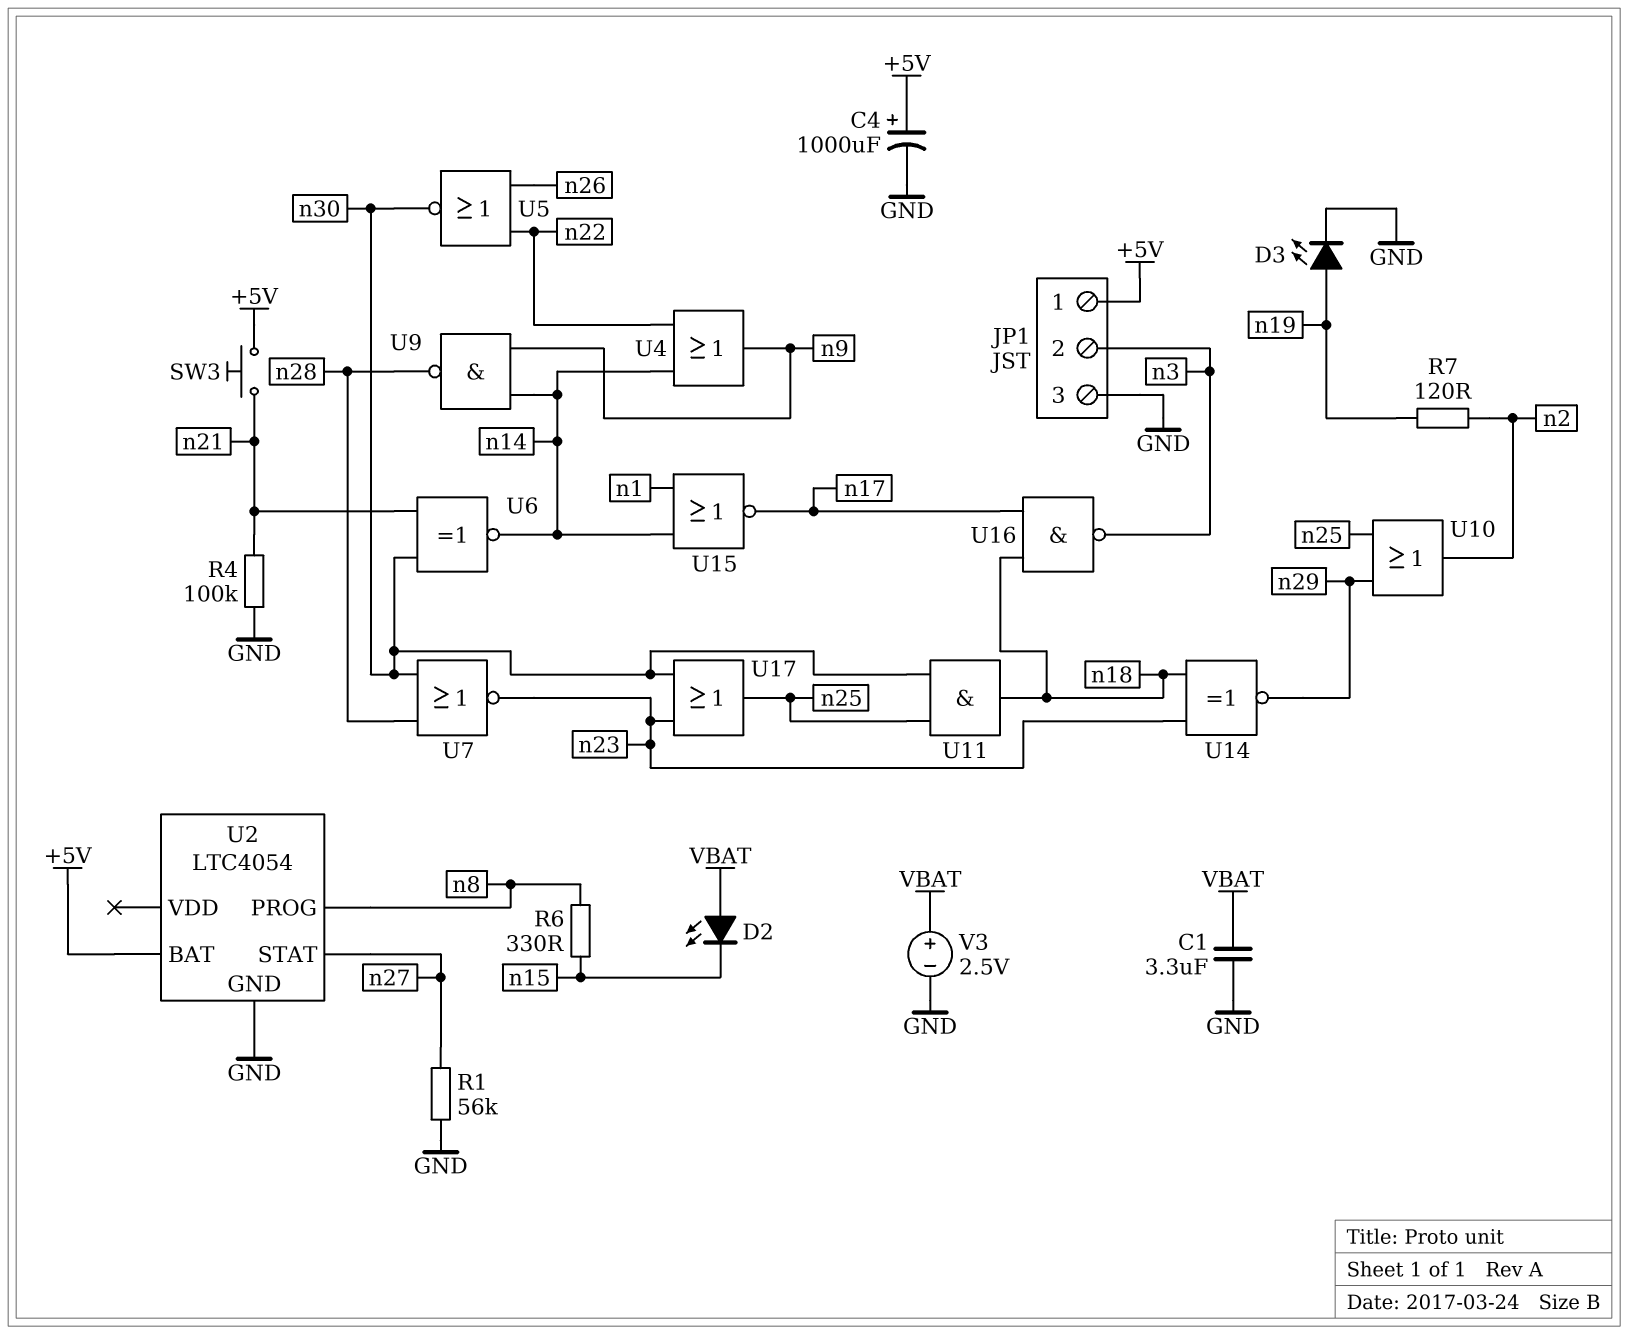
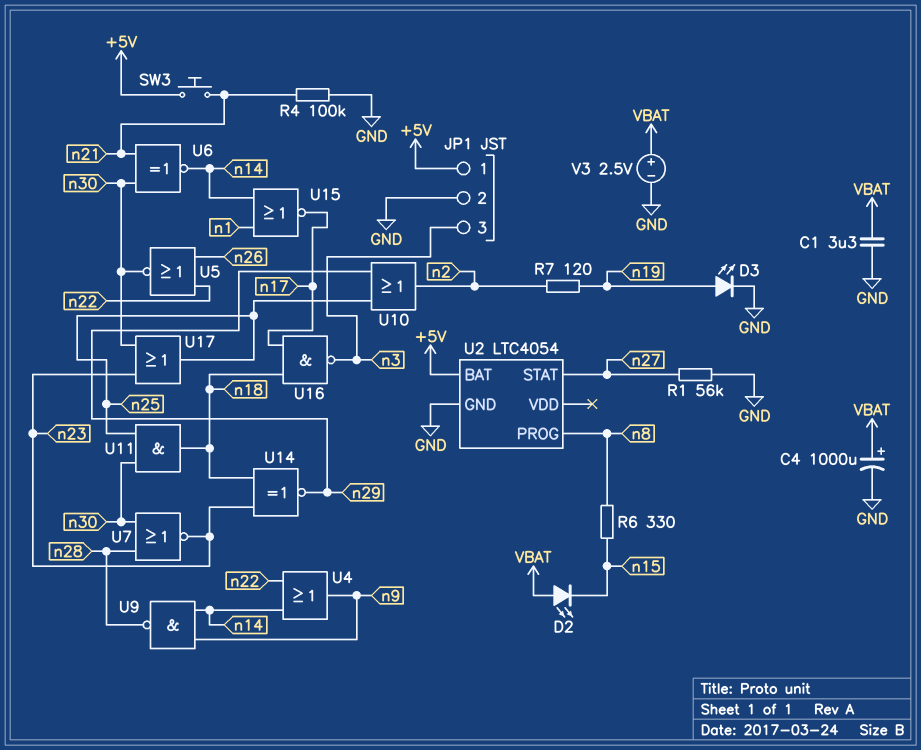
C4: 1000uF (plus +5V, minus GND) -> 1000uF (plus VBAT, minus GND)
JP1 pin 2: n3 -> GND
JP1 pin 3: GND -> n3

